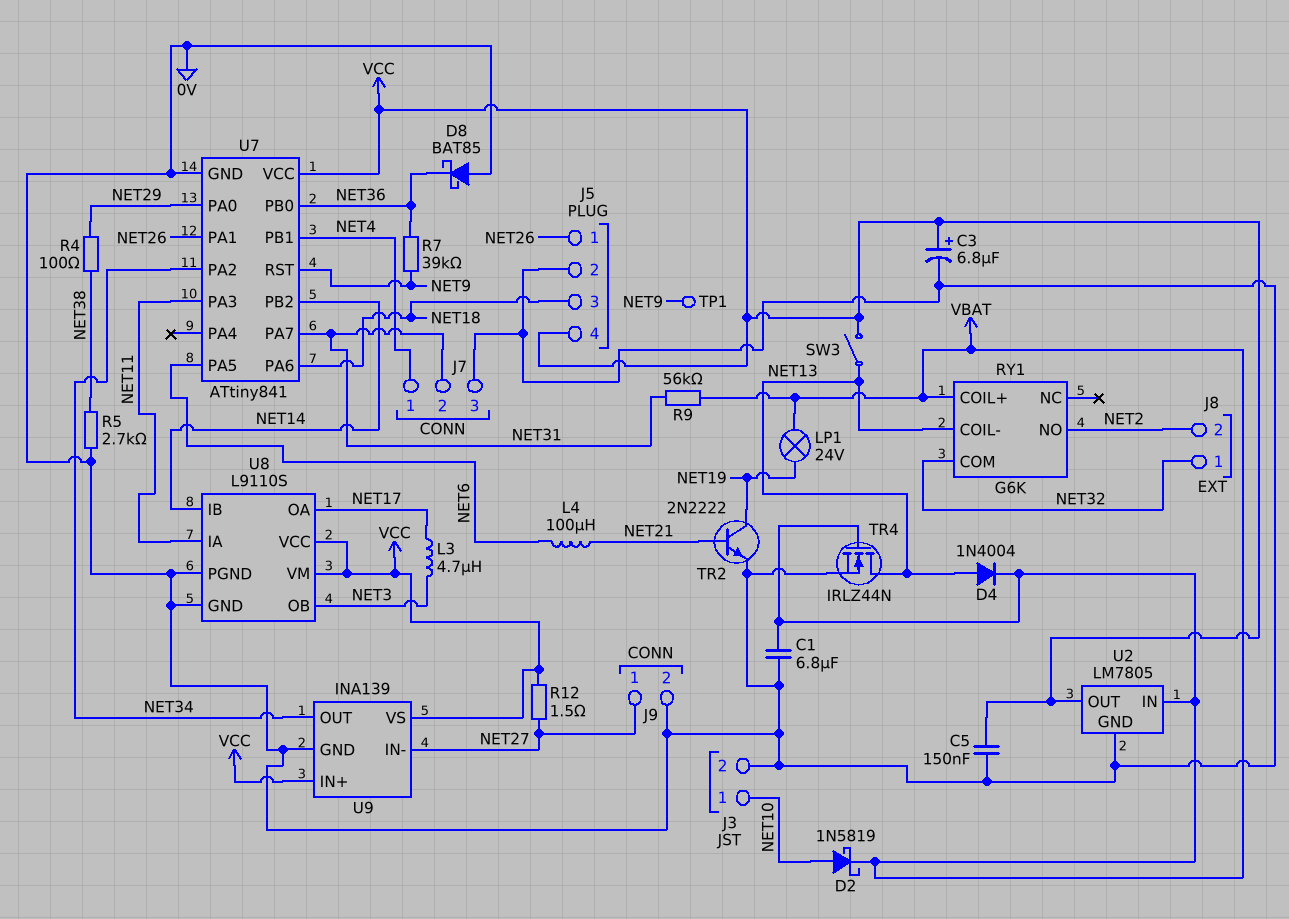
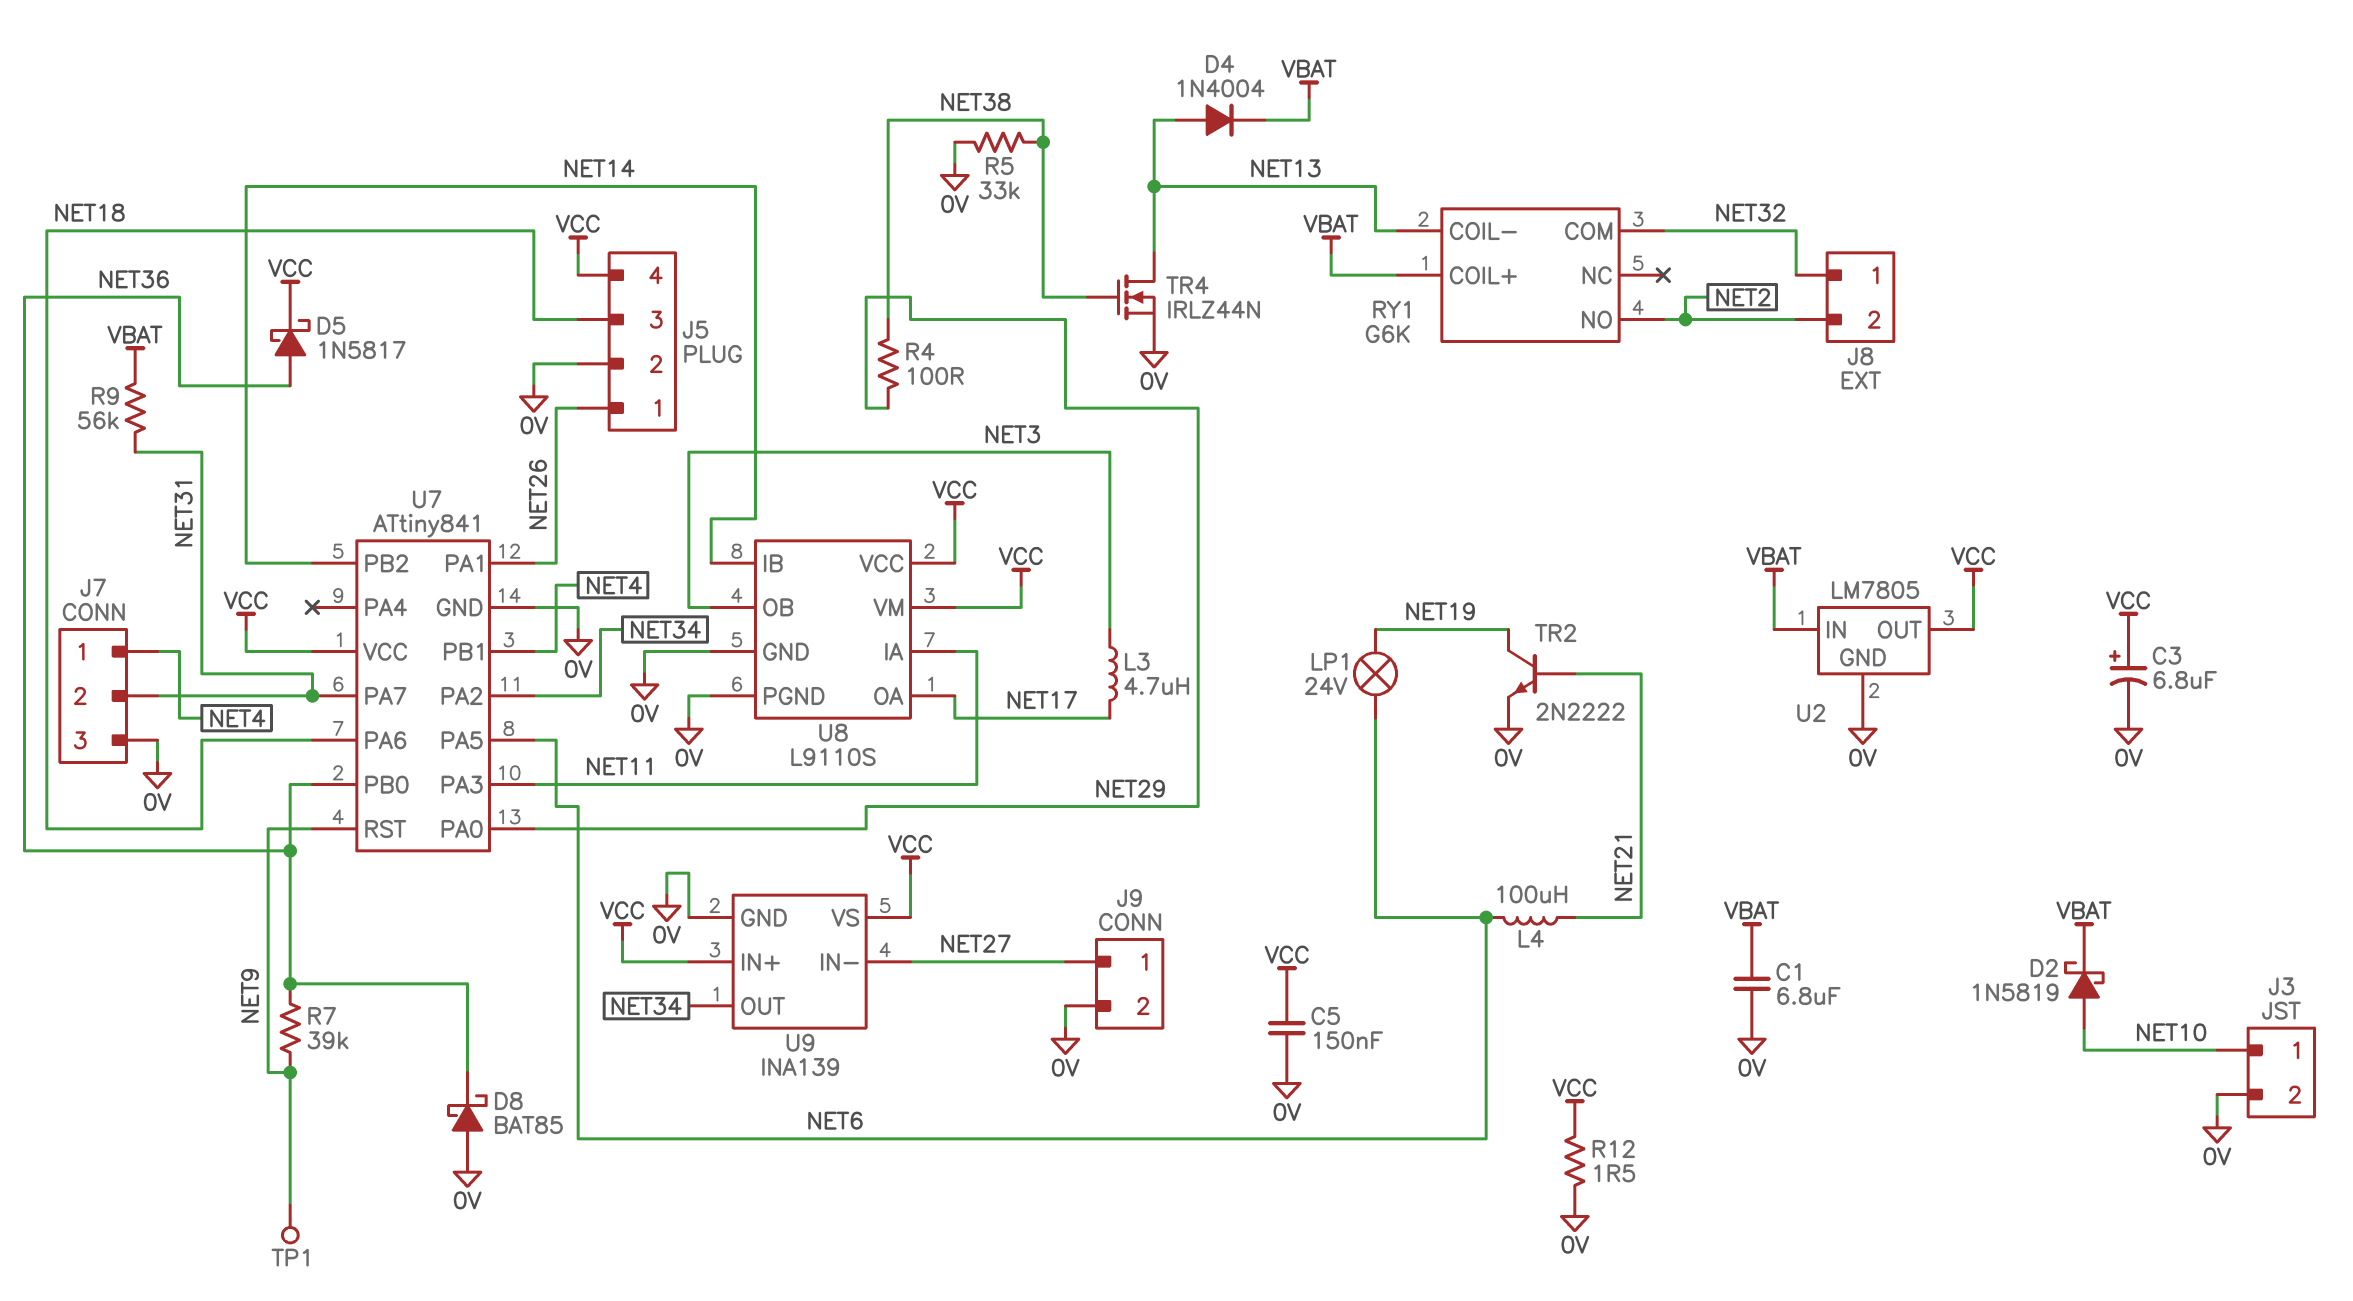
D5: none -> schottky 1N5817 (A NET36, K VCC)
LP1: lamp 24V (NET19, VBAT) -> lamp 24V (NET6, NET19)
R5: 2.7k (0V, NET38) -> 33k (0V, NET38)
R12: 1.5 (NET27, VCC) -> 1.5 (0V, VCC)
SW3: switch (NET13, VCC) -> none
TR4: NMOS IRLZ44N (G VBAT, D NET13, S 0V) -> NMOS IRLZ44N (G NET38, D NET13, S 0V)

